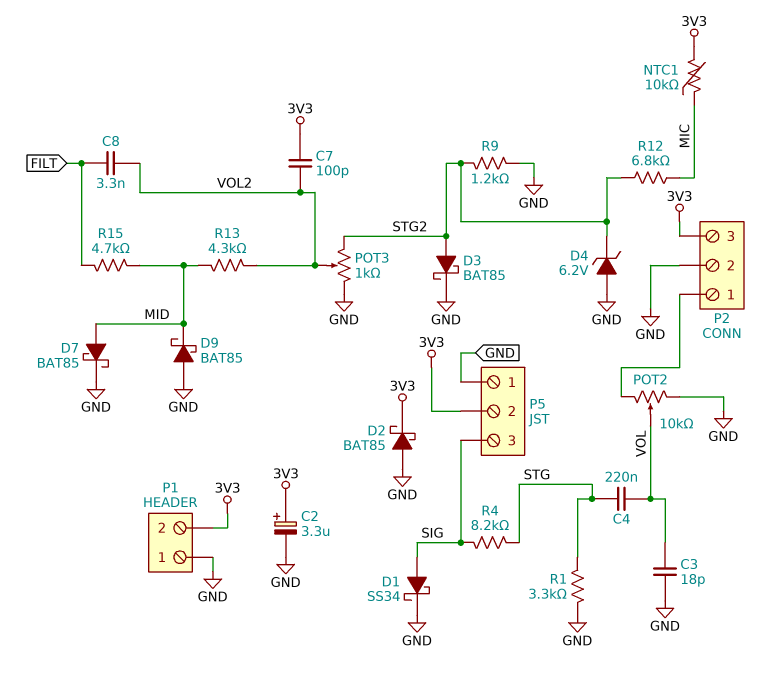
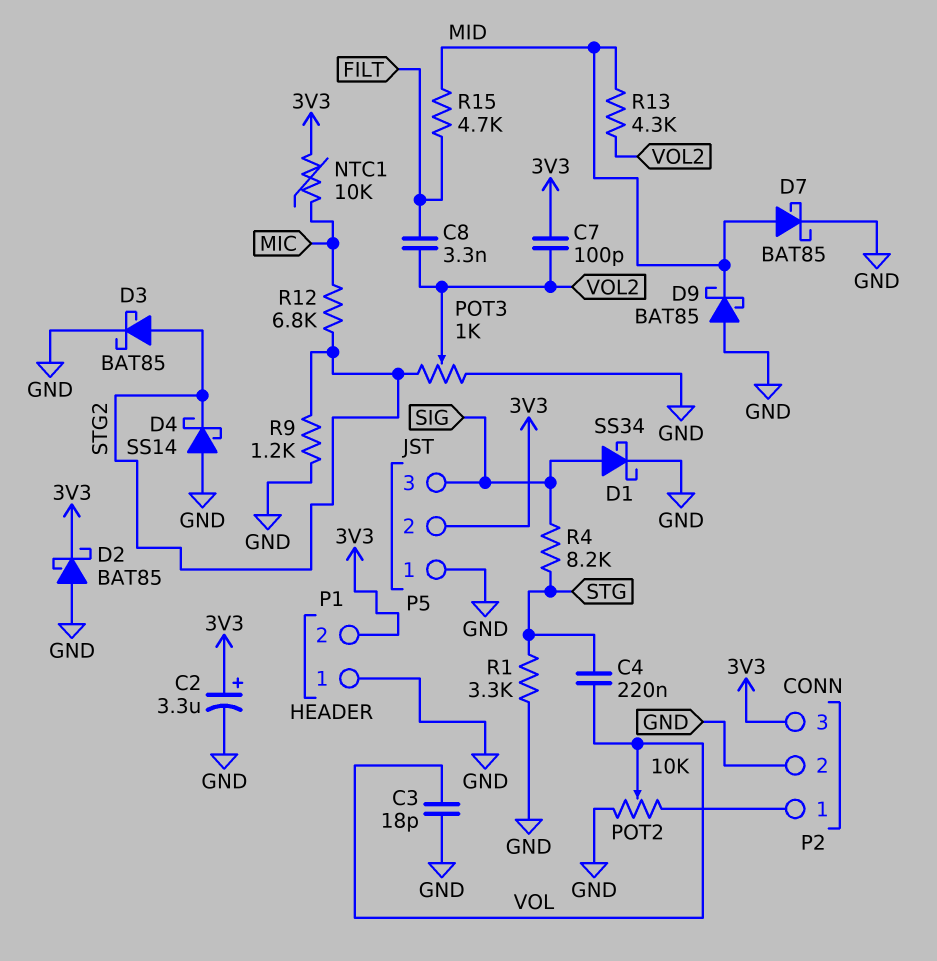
D4: zener 6.2V (A GND, K STG2) -> schottky SS14 (A GND, K STG2)

